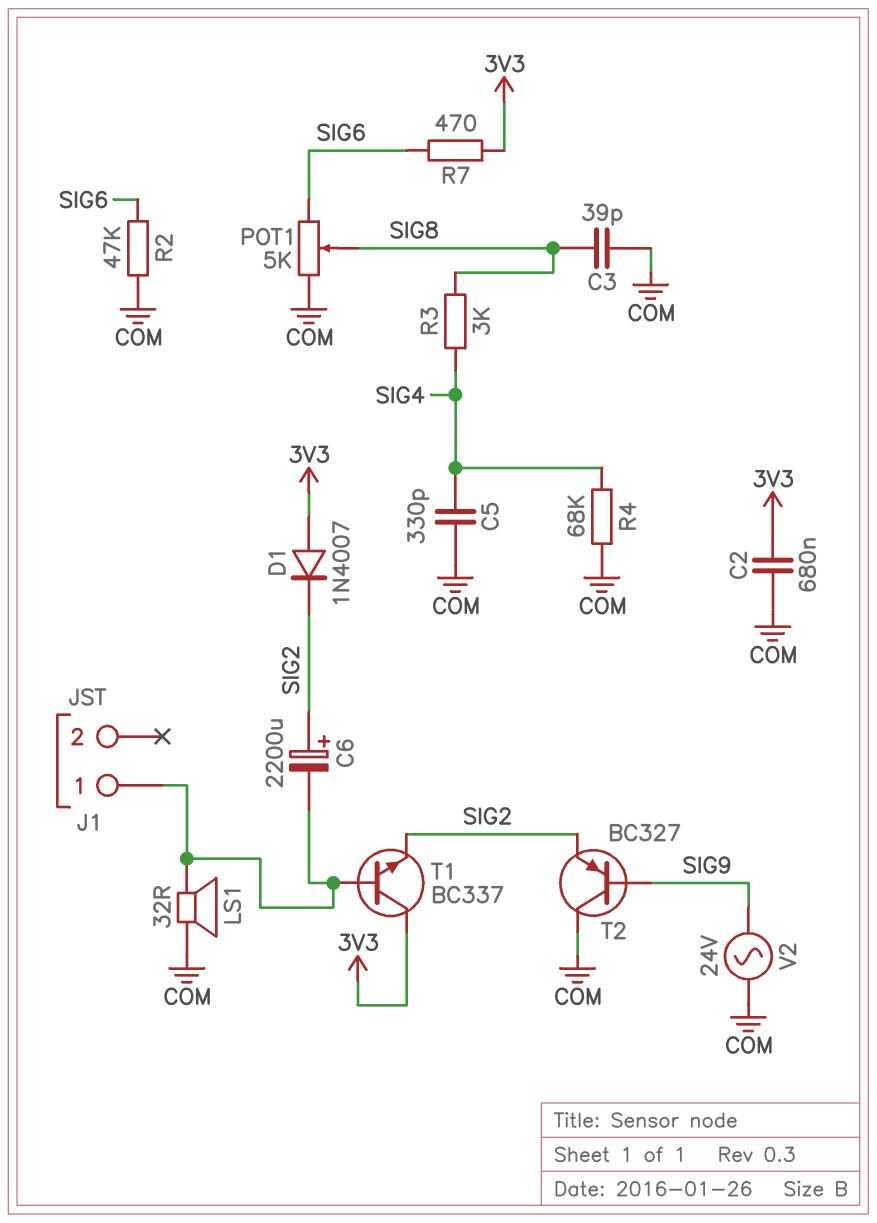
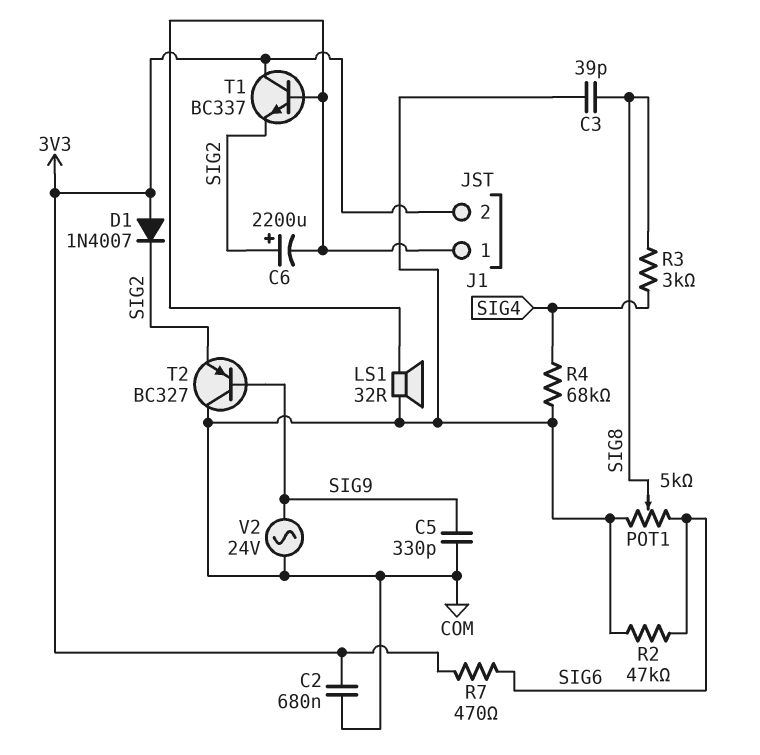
C5: 330pF (COM, SIG4) -> 330pF (COM, SIG9)
J1 pin 2: none -> 3V3

